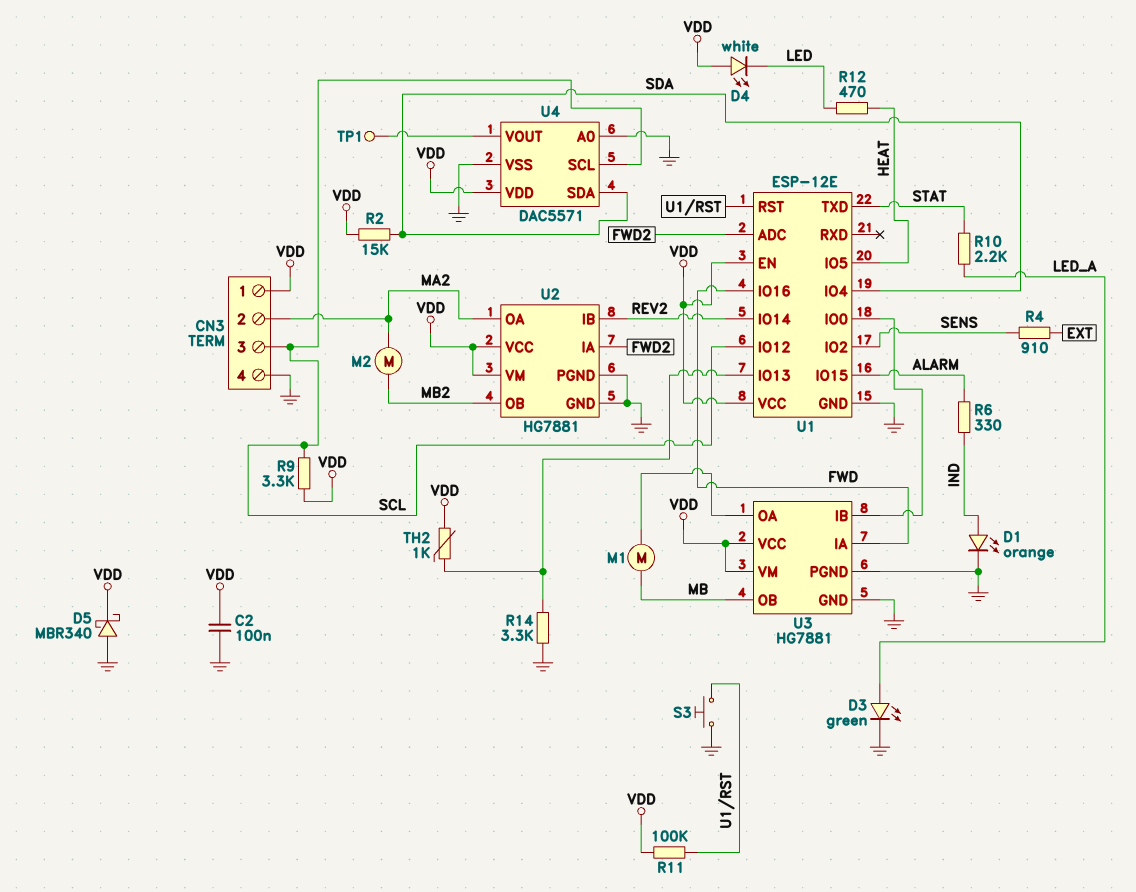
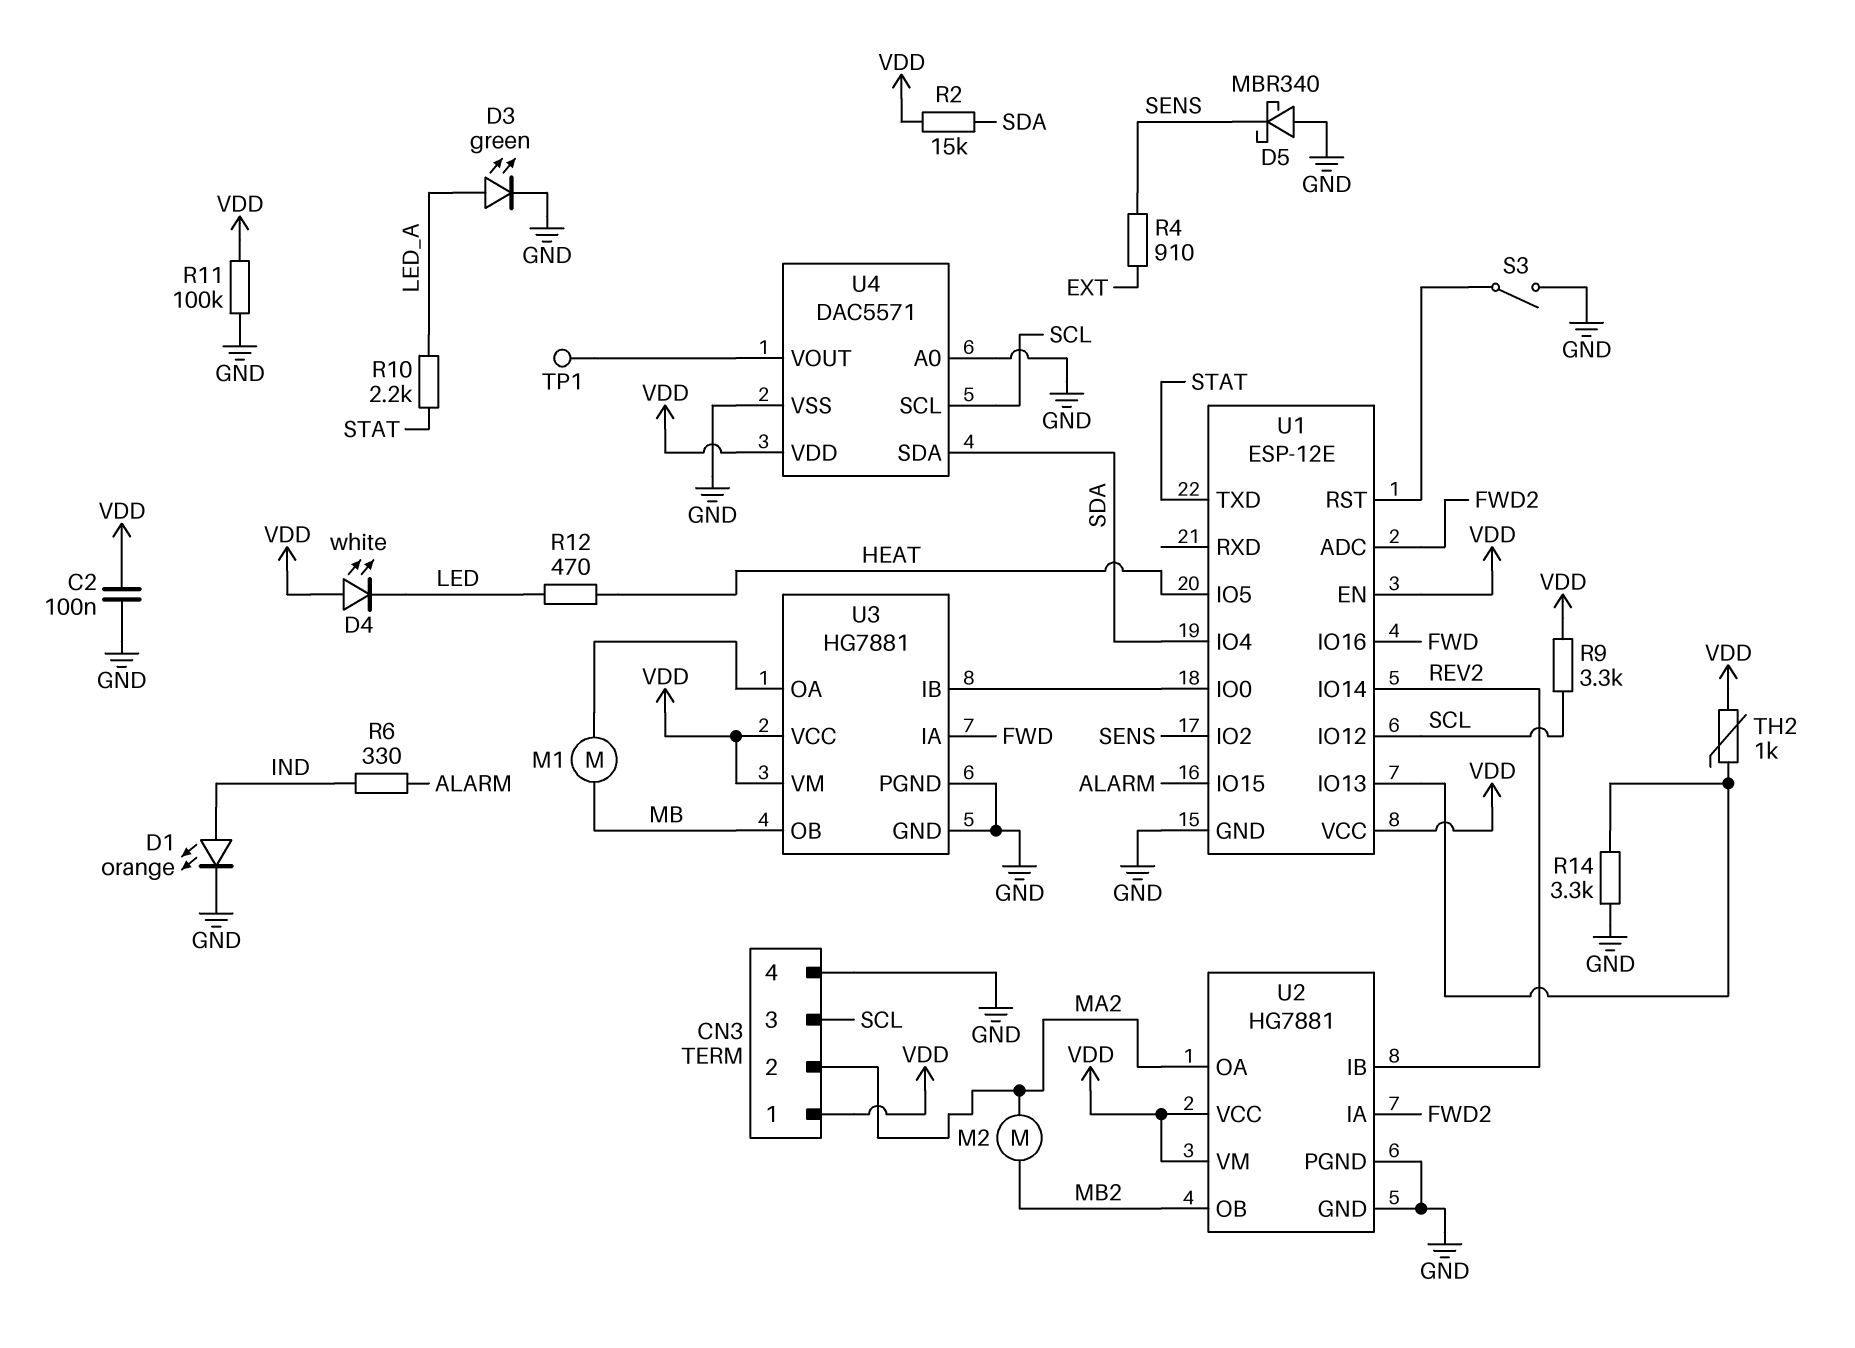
D5: schottky MBR340 (A GND, K VDD) -> schottky MBR340 (A GND, K SENS)
R11: 100k (U1/RST, VDD) -> 100k (GND, VDD)
S3: button (GND, U1/RST) -> switch (GND, U1/RST)

